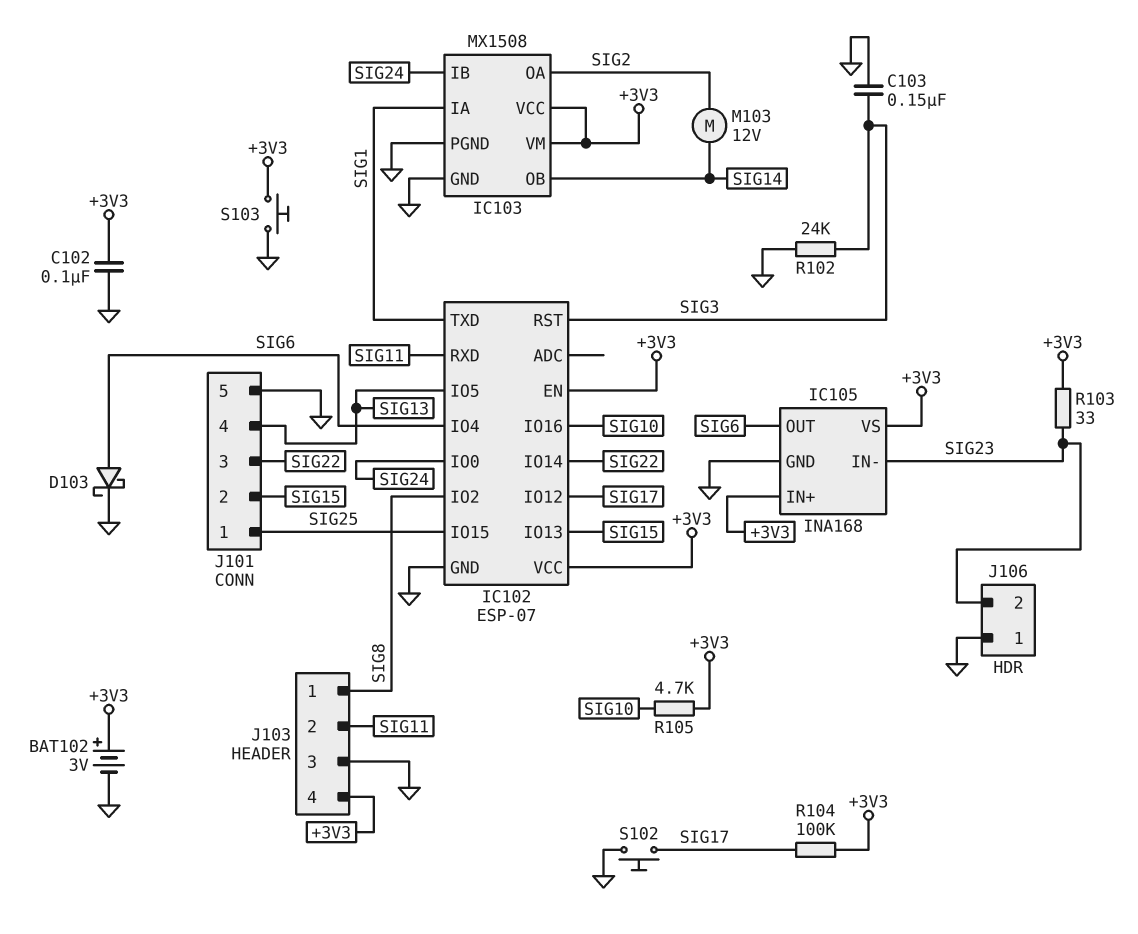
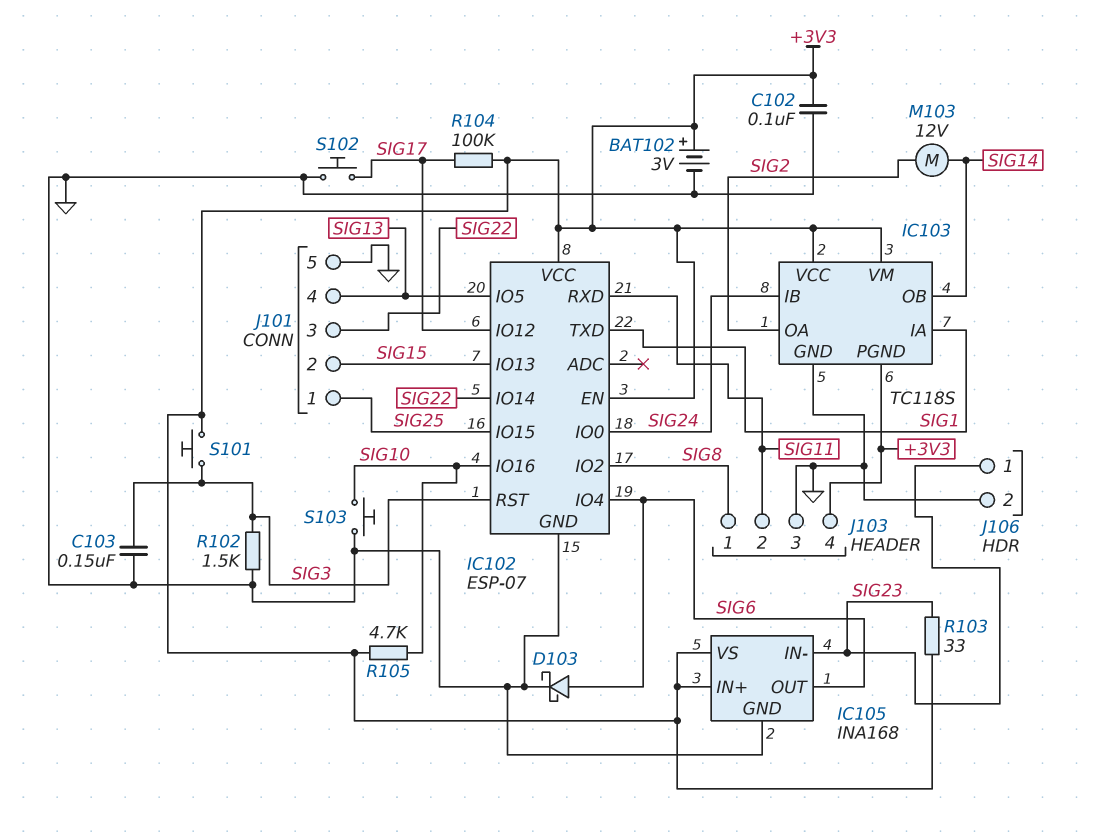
IC103: MX1508 -> TC118S
IC103 pin PGND: GND -> +3V3
J106 pin 1: GND -> SIG23
J106 pin 2: SIG23 -> GND
R102: 24k (GND, SIG3) -> 1.5k (GND, SIG3)
S101: none -> button (+3V3, SIG3)
S103: button (+3V3, GND) -> button (GND, SIG10)

